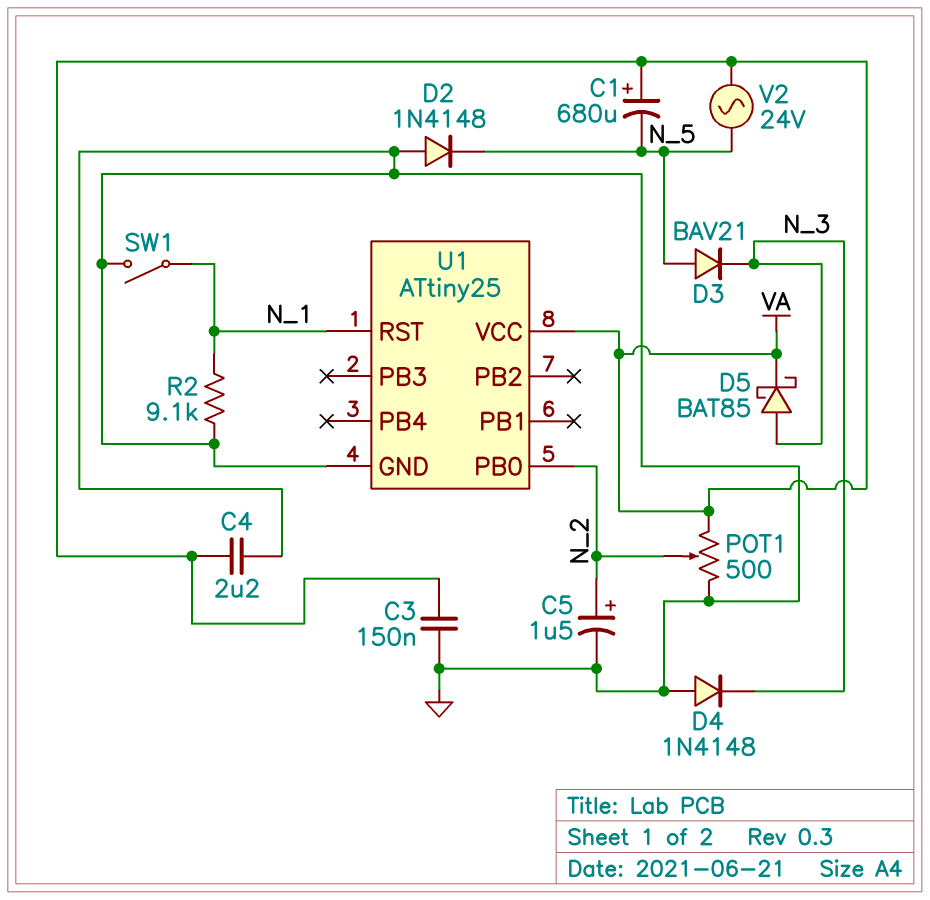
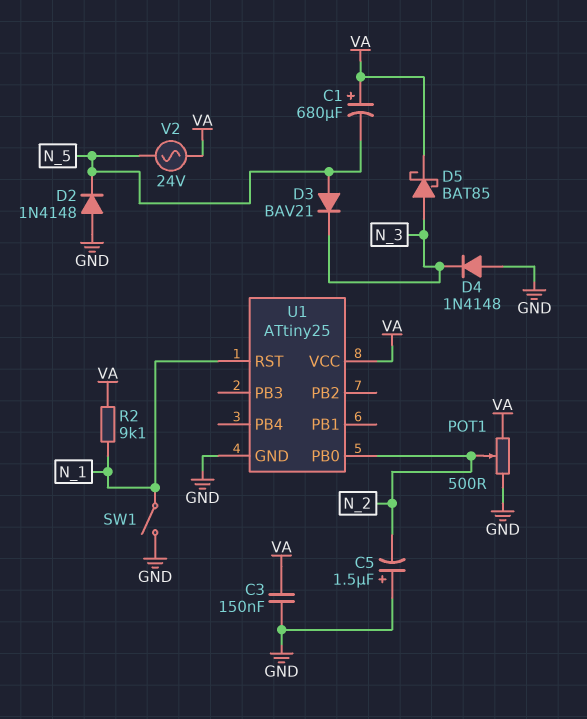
C4: 2.2uF (GND, VA) -> none
C5: 1.5uF (plus N_2, minus GND) -> 1.5uF (plus GND, minus N_2)
R2: 9.1k (GND, N_1) -> 9.1k (N_1, VA)

